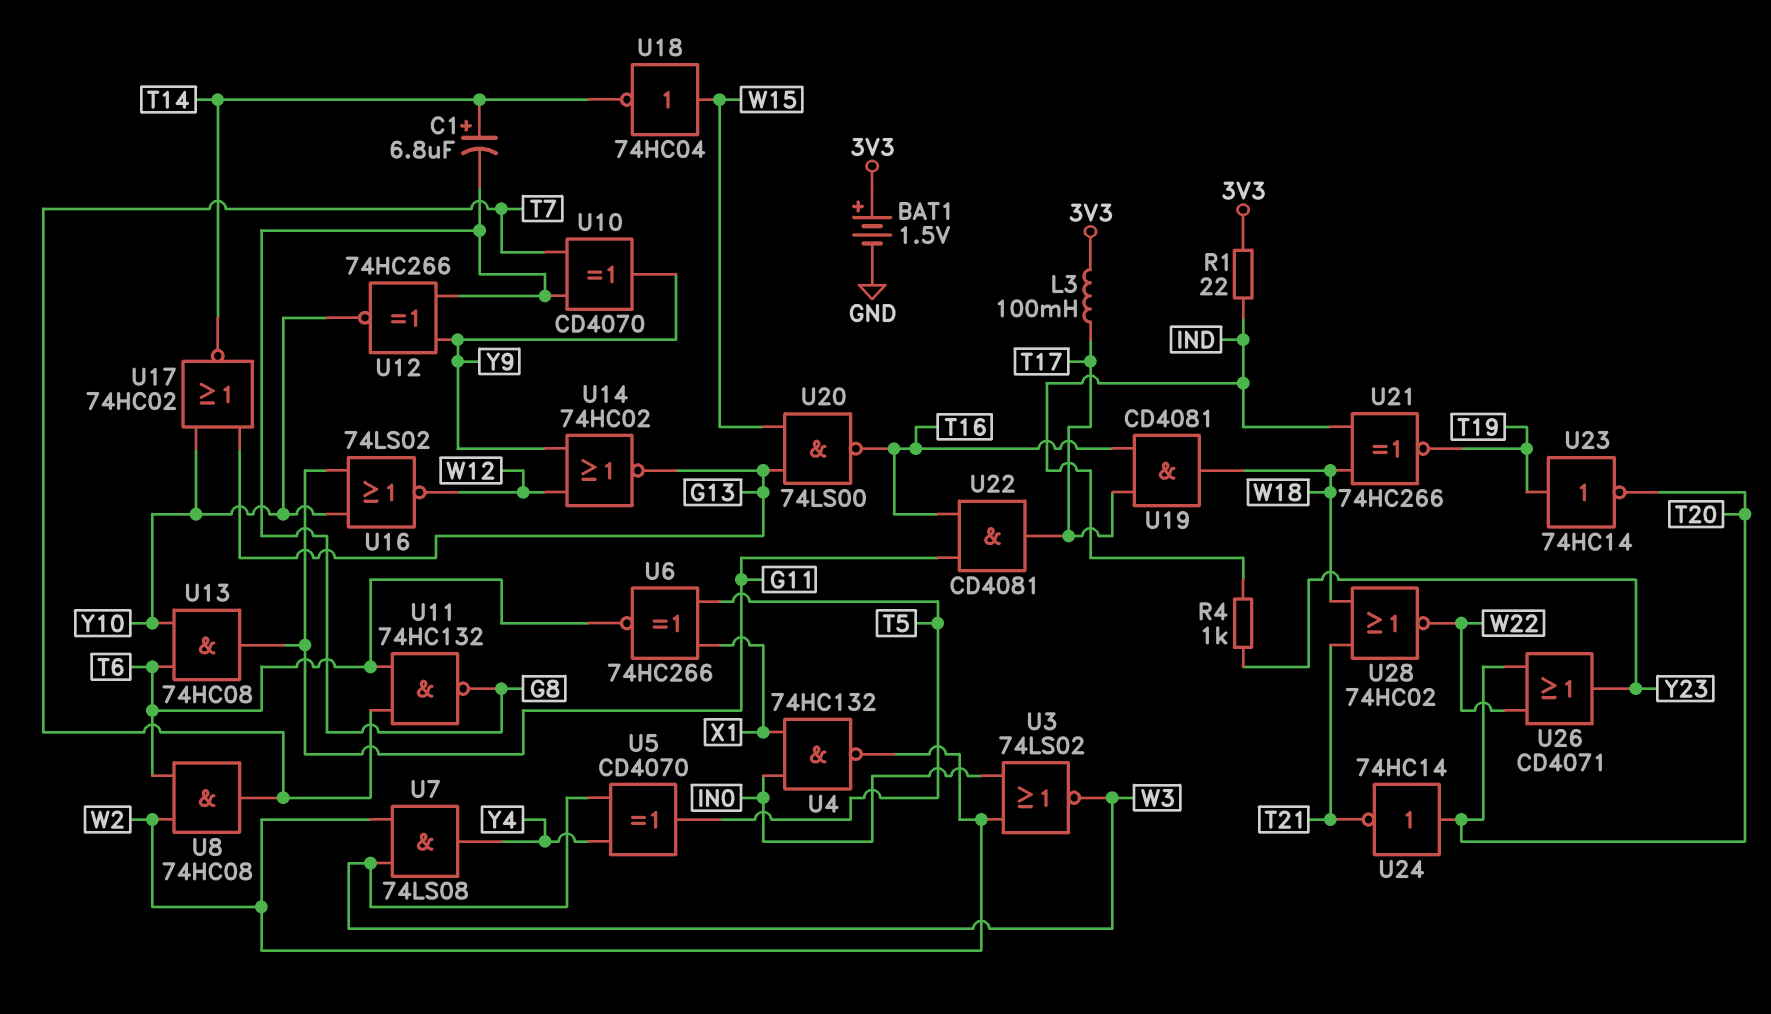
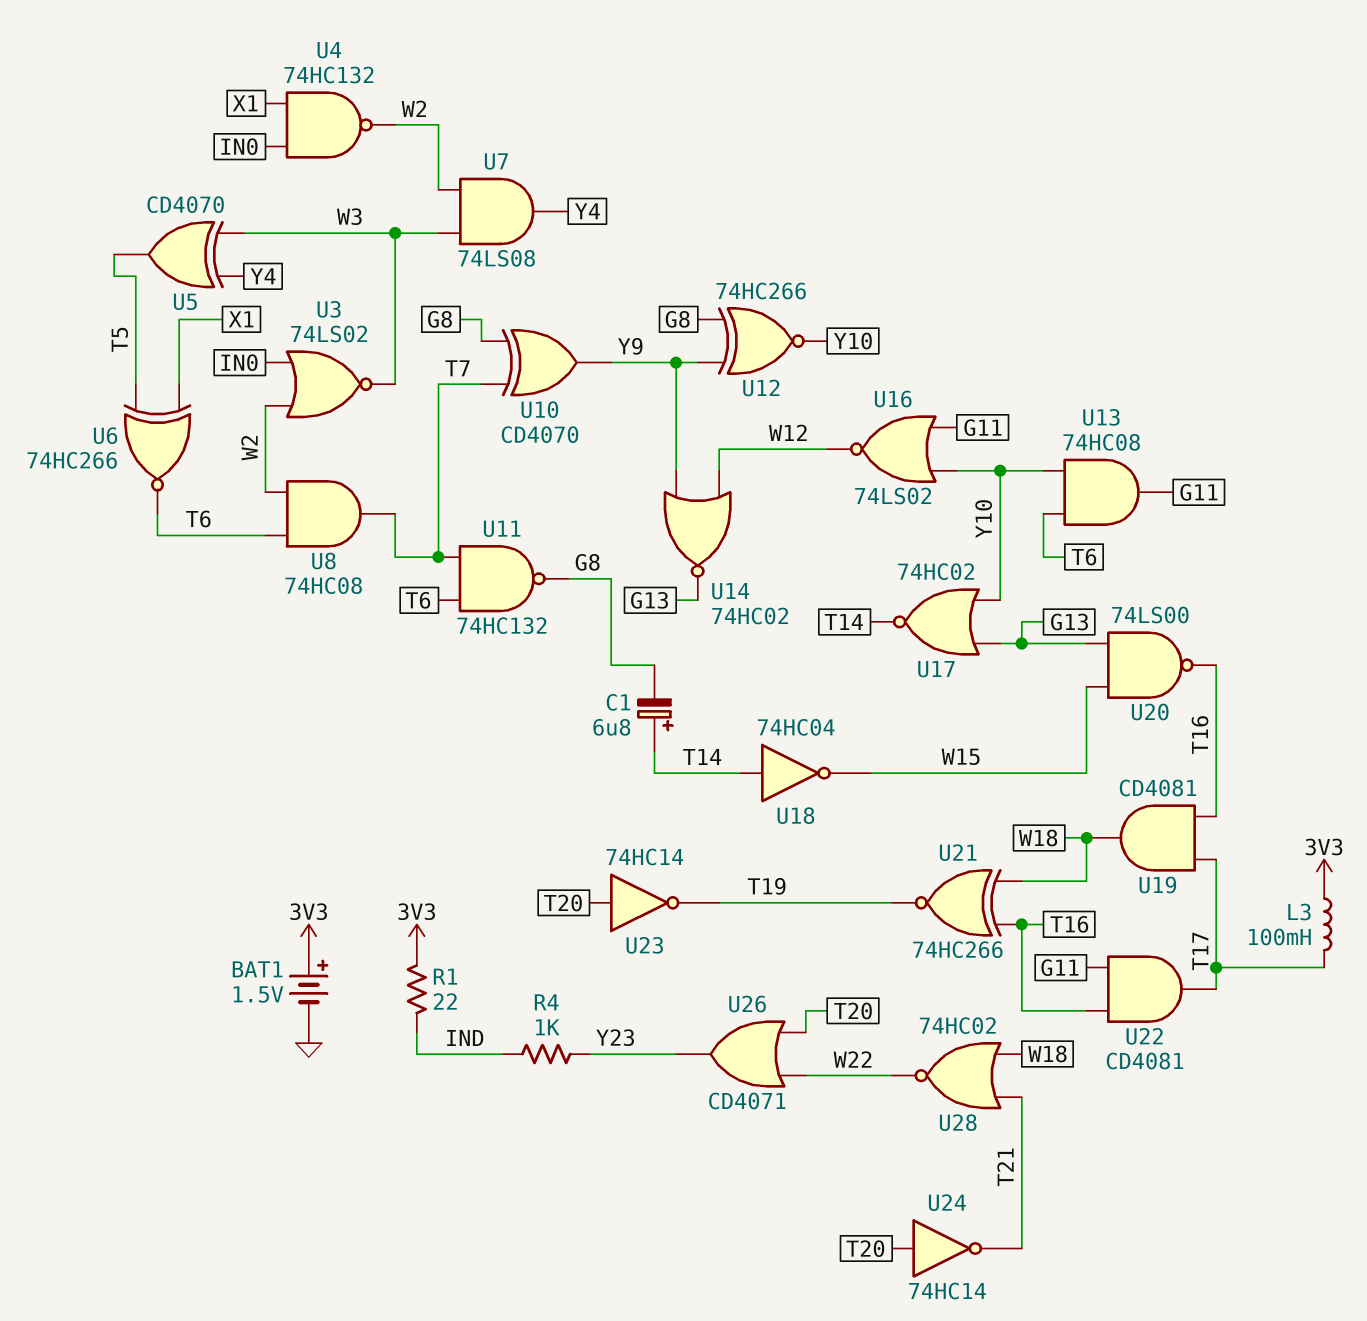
U18: NOT 74HC04 (in W15, out T14) -> NOT 74HC04 (in T14, out W15)
U21: XNOR 74HC266 (in IND, in W18, out T19) -> XNOR 74HC266 (in T16, in W18, out T19)
U23: NOT 74HC14 (in T19, out T20) -> NOT 74HC14 (in T20, out T19)

